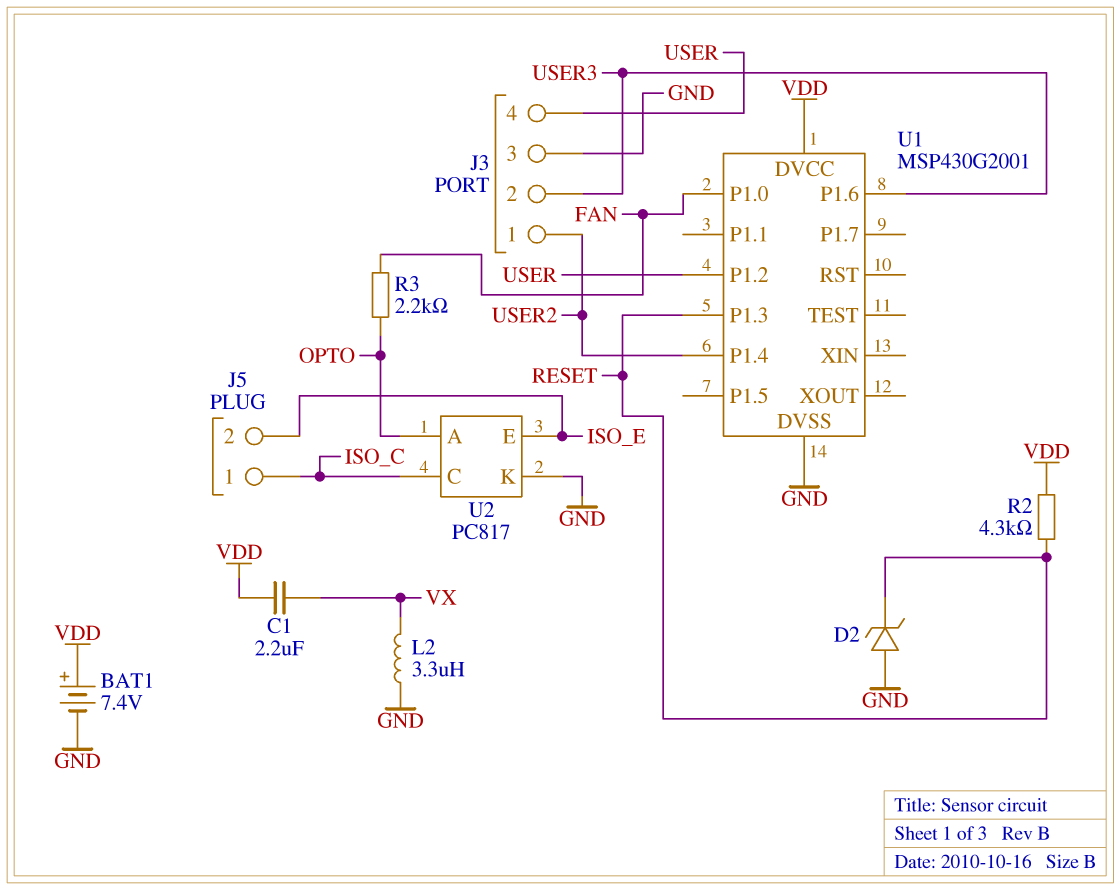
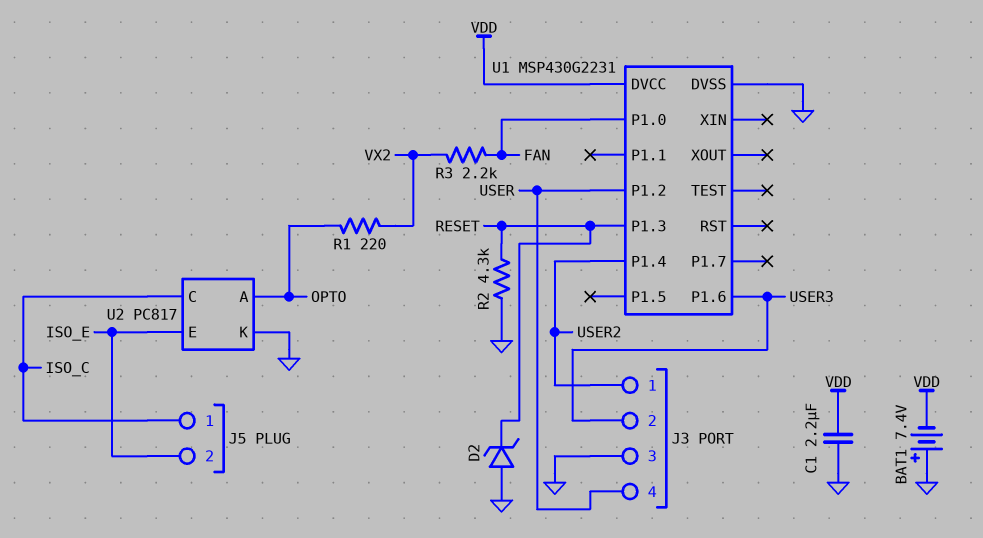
BAT1: 7.4V (plus VDD, minus GND) -> 7.4V (plus GND, minus VDD)
C1: 2.2uF (VDD, VX) -> 2.2uF (GND, VDD)
L2: 3.3uH (GND, VX) -> none
R1: none -> 220 (OPTO, VX2)
R2: 4.3k (RESET, VDD) -> 4.3k (GND, RESET)
R3: 2.2k (FAN, OPTO) -> 2.2k (FAN, VX2)
U1: MSP430G2001 -> MSP430G2231

